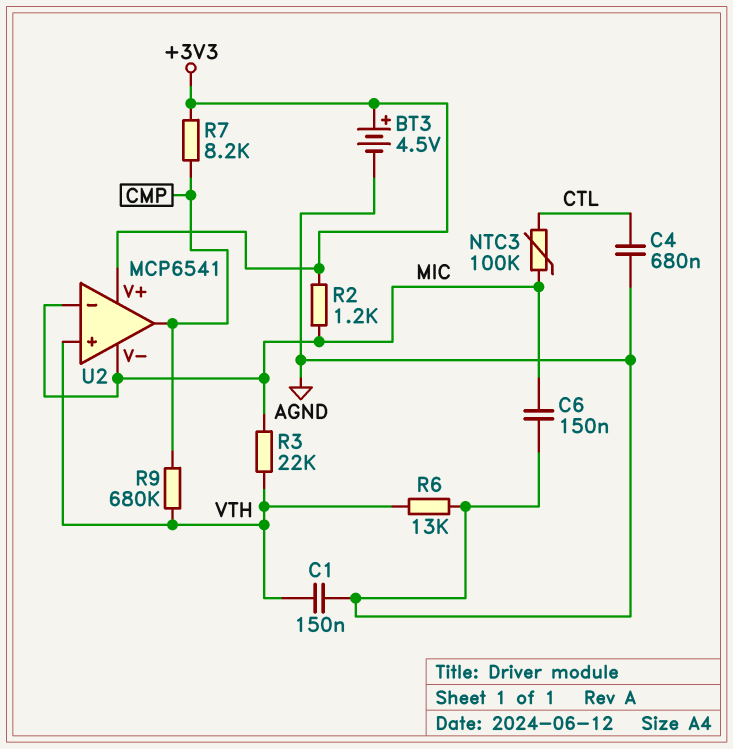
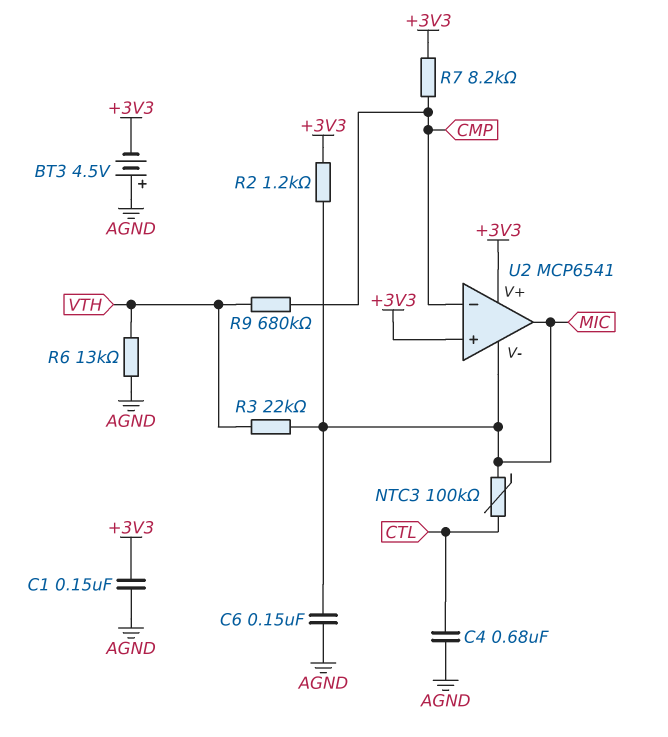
BT3: 4.5V (plus +3V3, minus AGND) -> 4.5V (plus AGND, minus +3V3)
C1: 150nF (AGND, VTH) -> 150nF (+3V3, AGND)
U2 pin in+: VTH -> +3V3
U2 pin in-: MIC -> CMP
U2 pin out: CMP -> MIC

